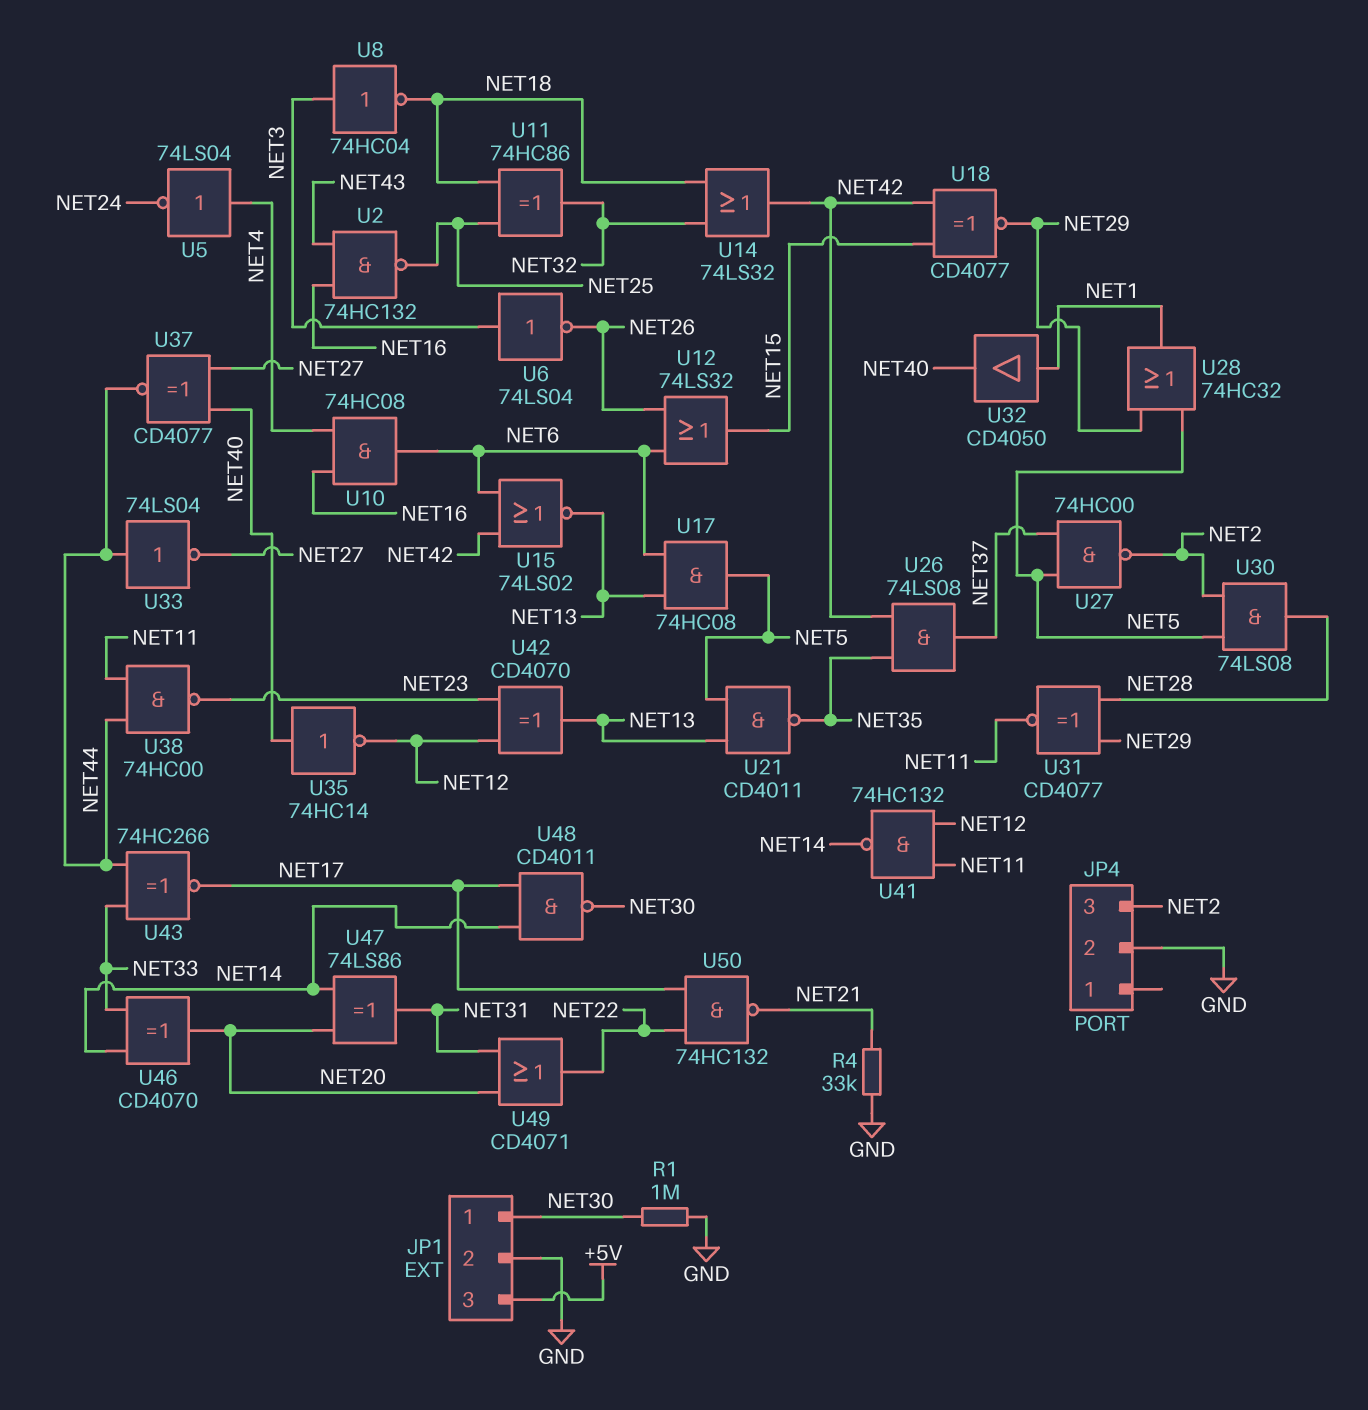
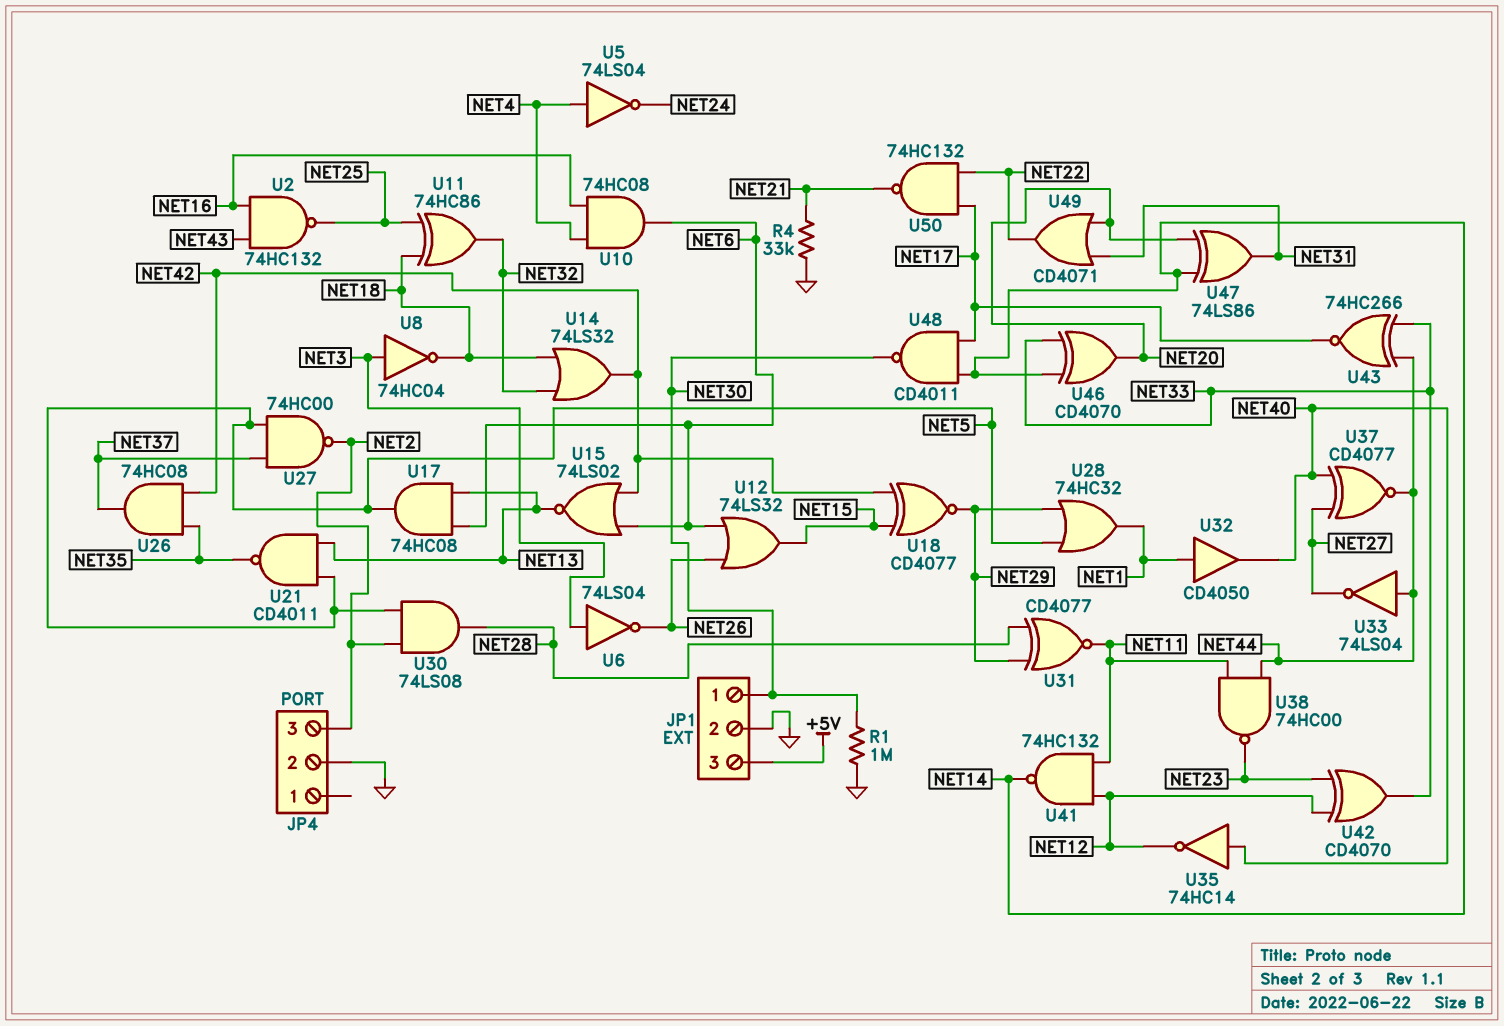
U26: AND 74LS08 (in NET35, in NET42, out NET37) -> AND 74HC08 (in NET35, in NET42, out NET37)
U42: XOR CD4070 (in NET12, in NET23, out NET13) -> XOR CD4070 (in NET12, in NET23, out NET33)

